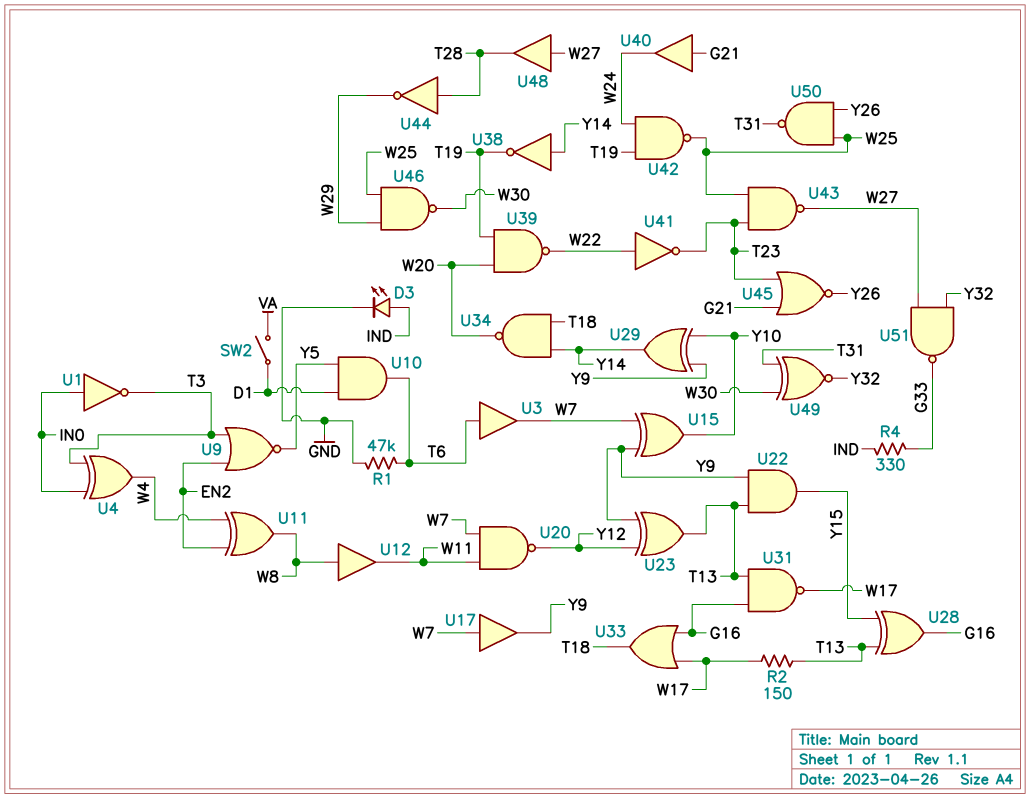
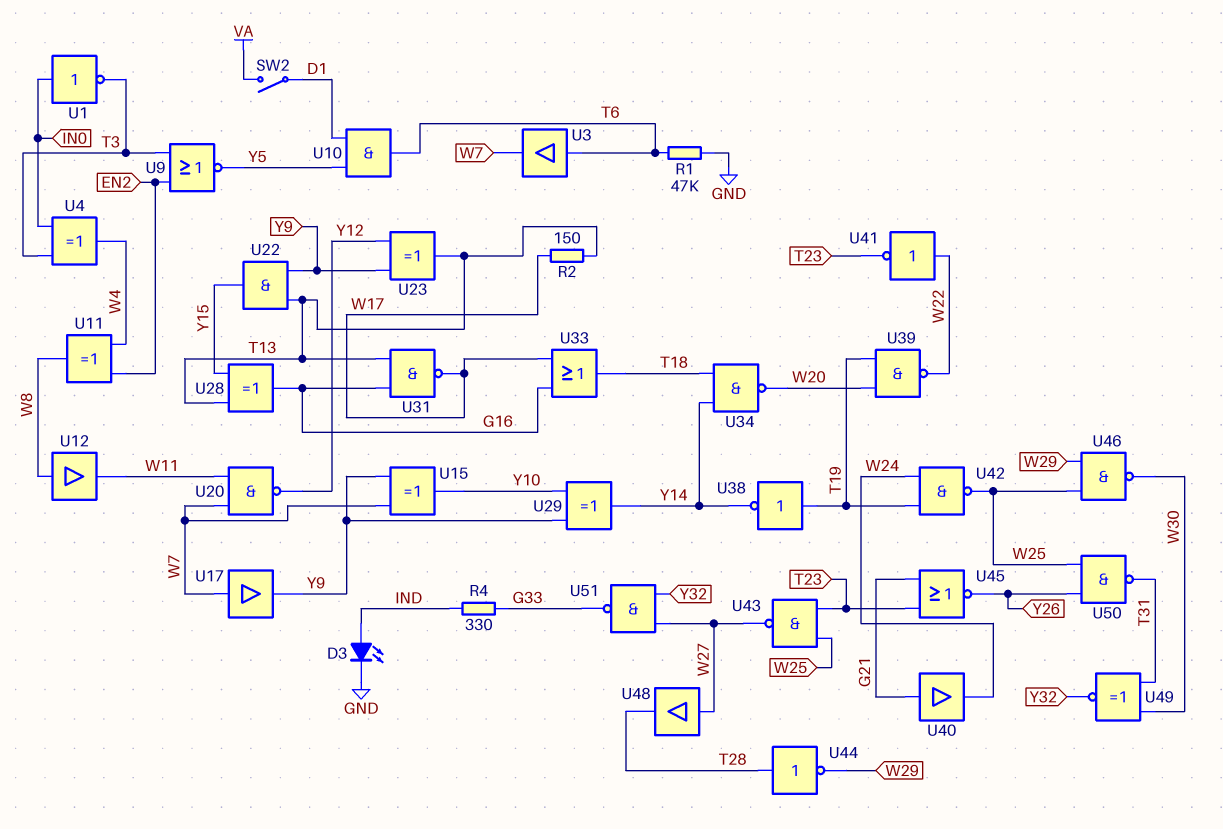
U38: NOT (in Y14, out T19) -> NOT (in T19, out Y14)

